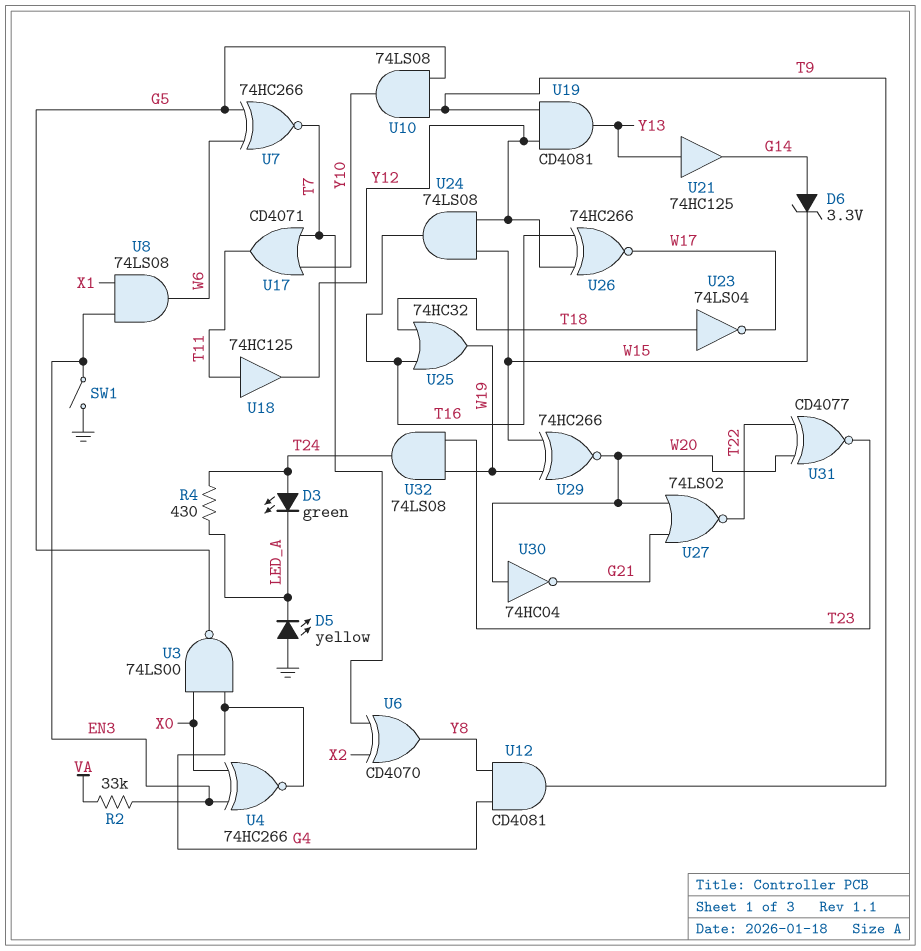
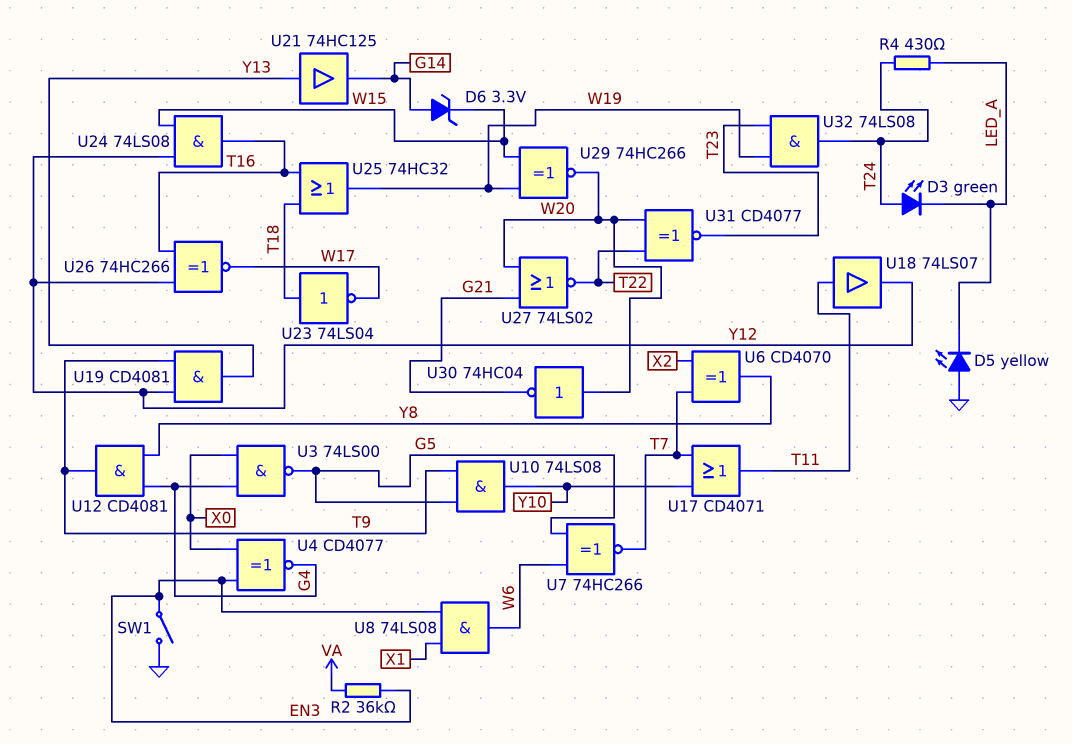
R2: 33k (EN3, VA) -> 36k (EN3, VA)
U4: XNOR 74HC266 (in EN3, in X0, out G4) -> XNOR CD4077 (in EN3, in X0, out G4)
U18: buffer 74HC125 (in T11, out Y12) -> buffer 74LS07 (in T11, out Y12)

